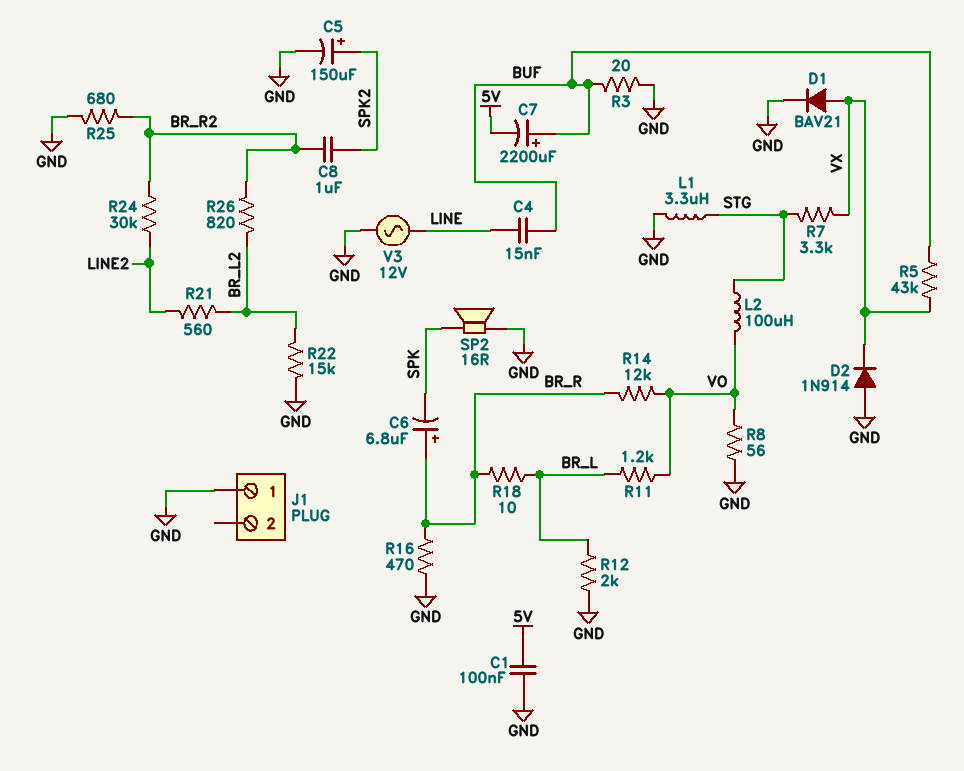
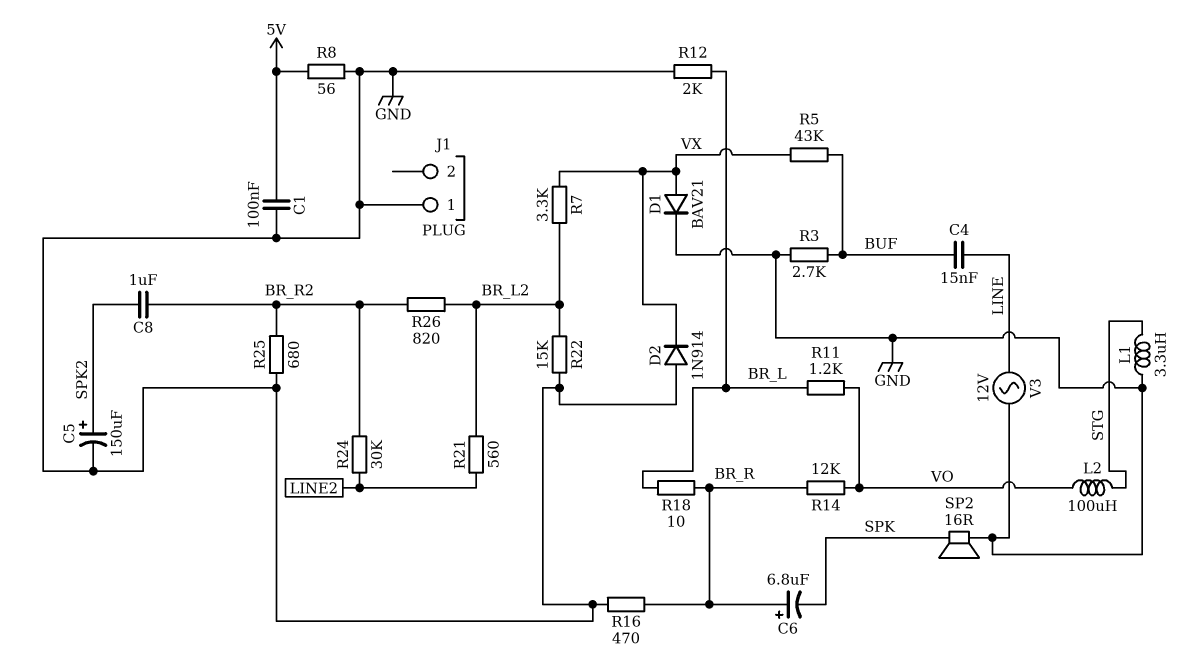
C7: 2200uF (plus BUF, minus 5V) -> none
R3: 20 (BUF, GND) -> 2.7k (BUF, GND)
R7: 3.3k (STG, VX) -> 3.3k (BR_L2, VX)
R8: 56 (GND, VO) -> 56 (5V, GND)

